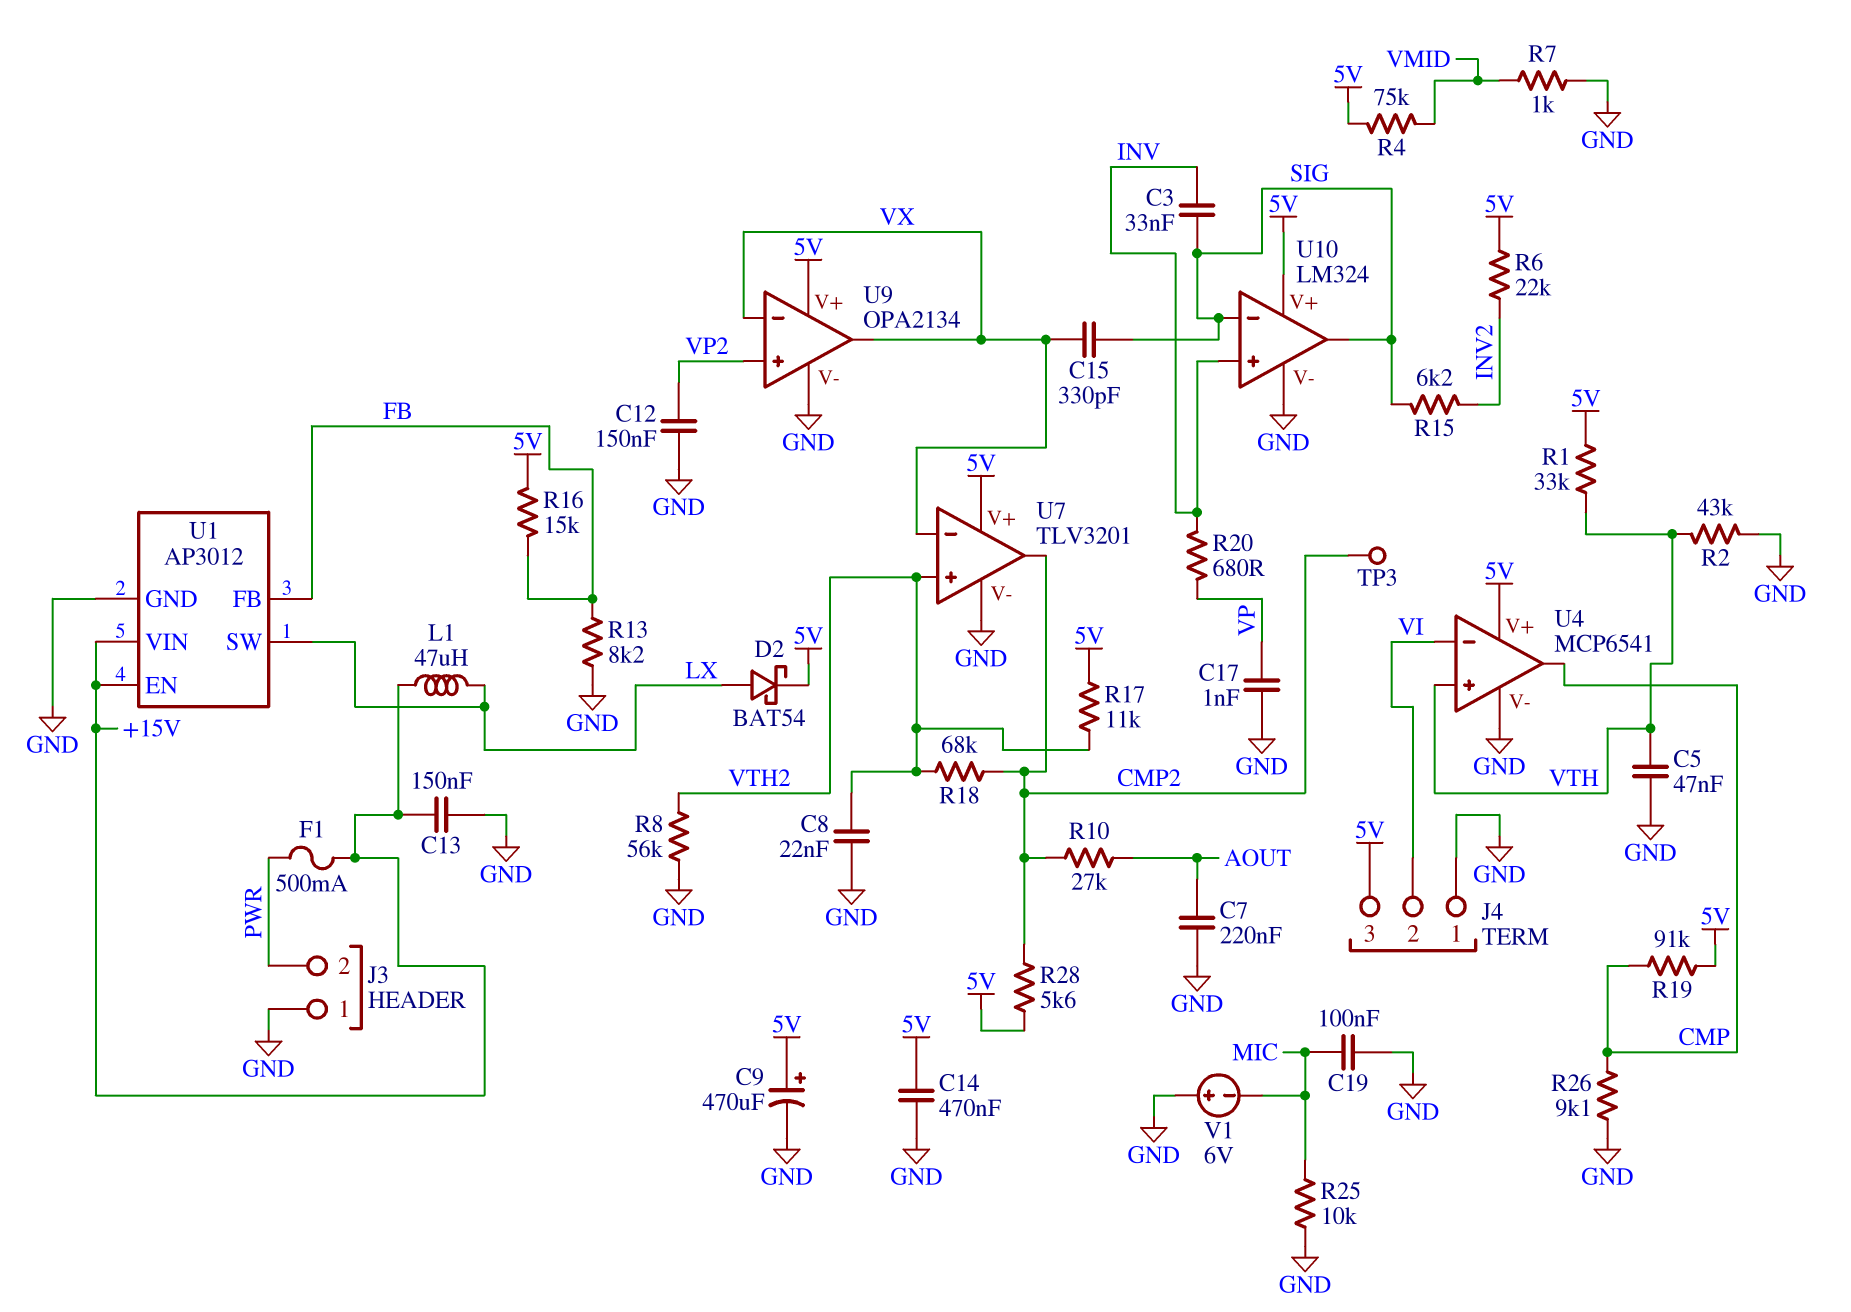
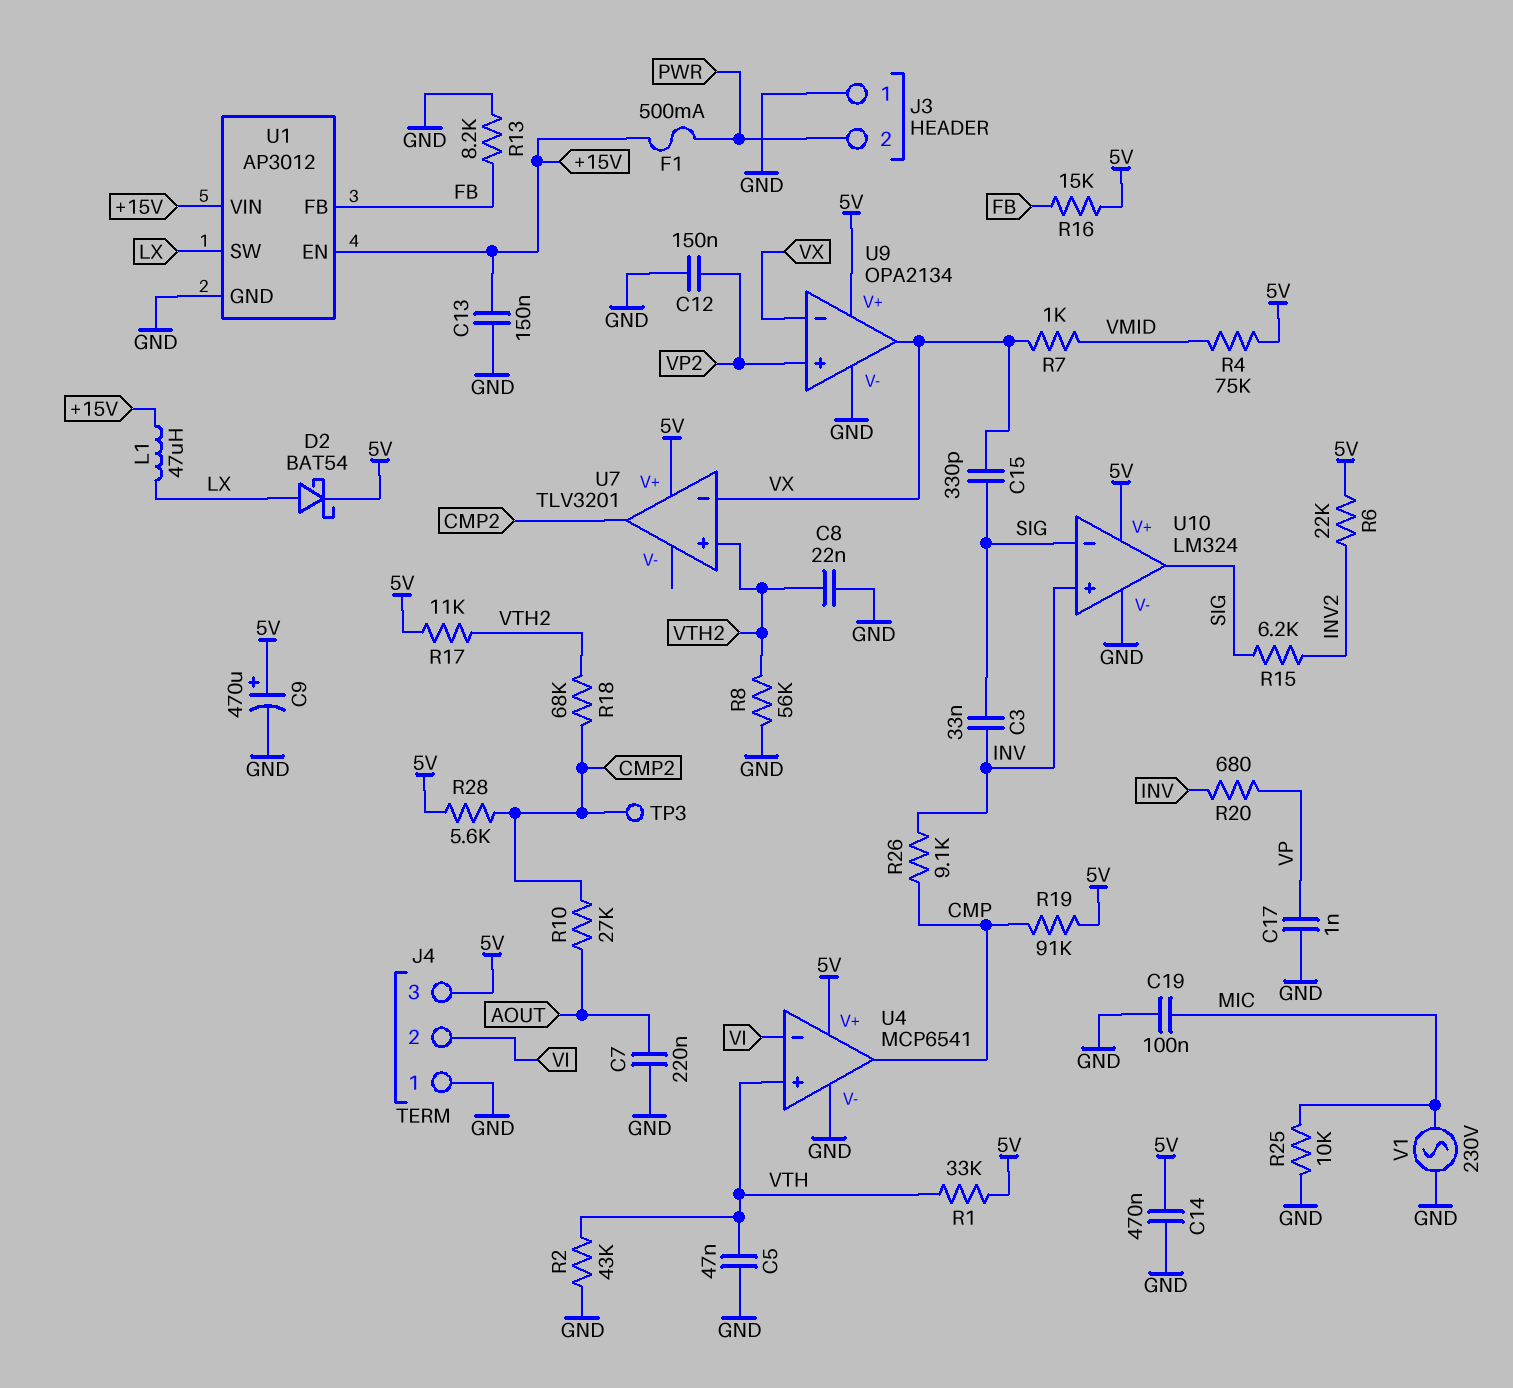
R7: 1k (GND, VMID) -> 1k (VMID, VX)
R26: 9.1k (CMP, GND) -> 9.1k (CMP, INV)
U7 pin V-: GND -> none
V1: 6V (plus GND, minus MIC) -> AC 230V (GND, MIC)

